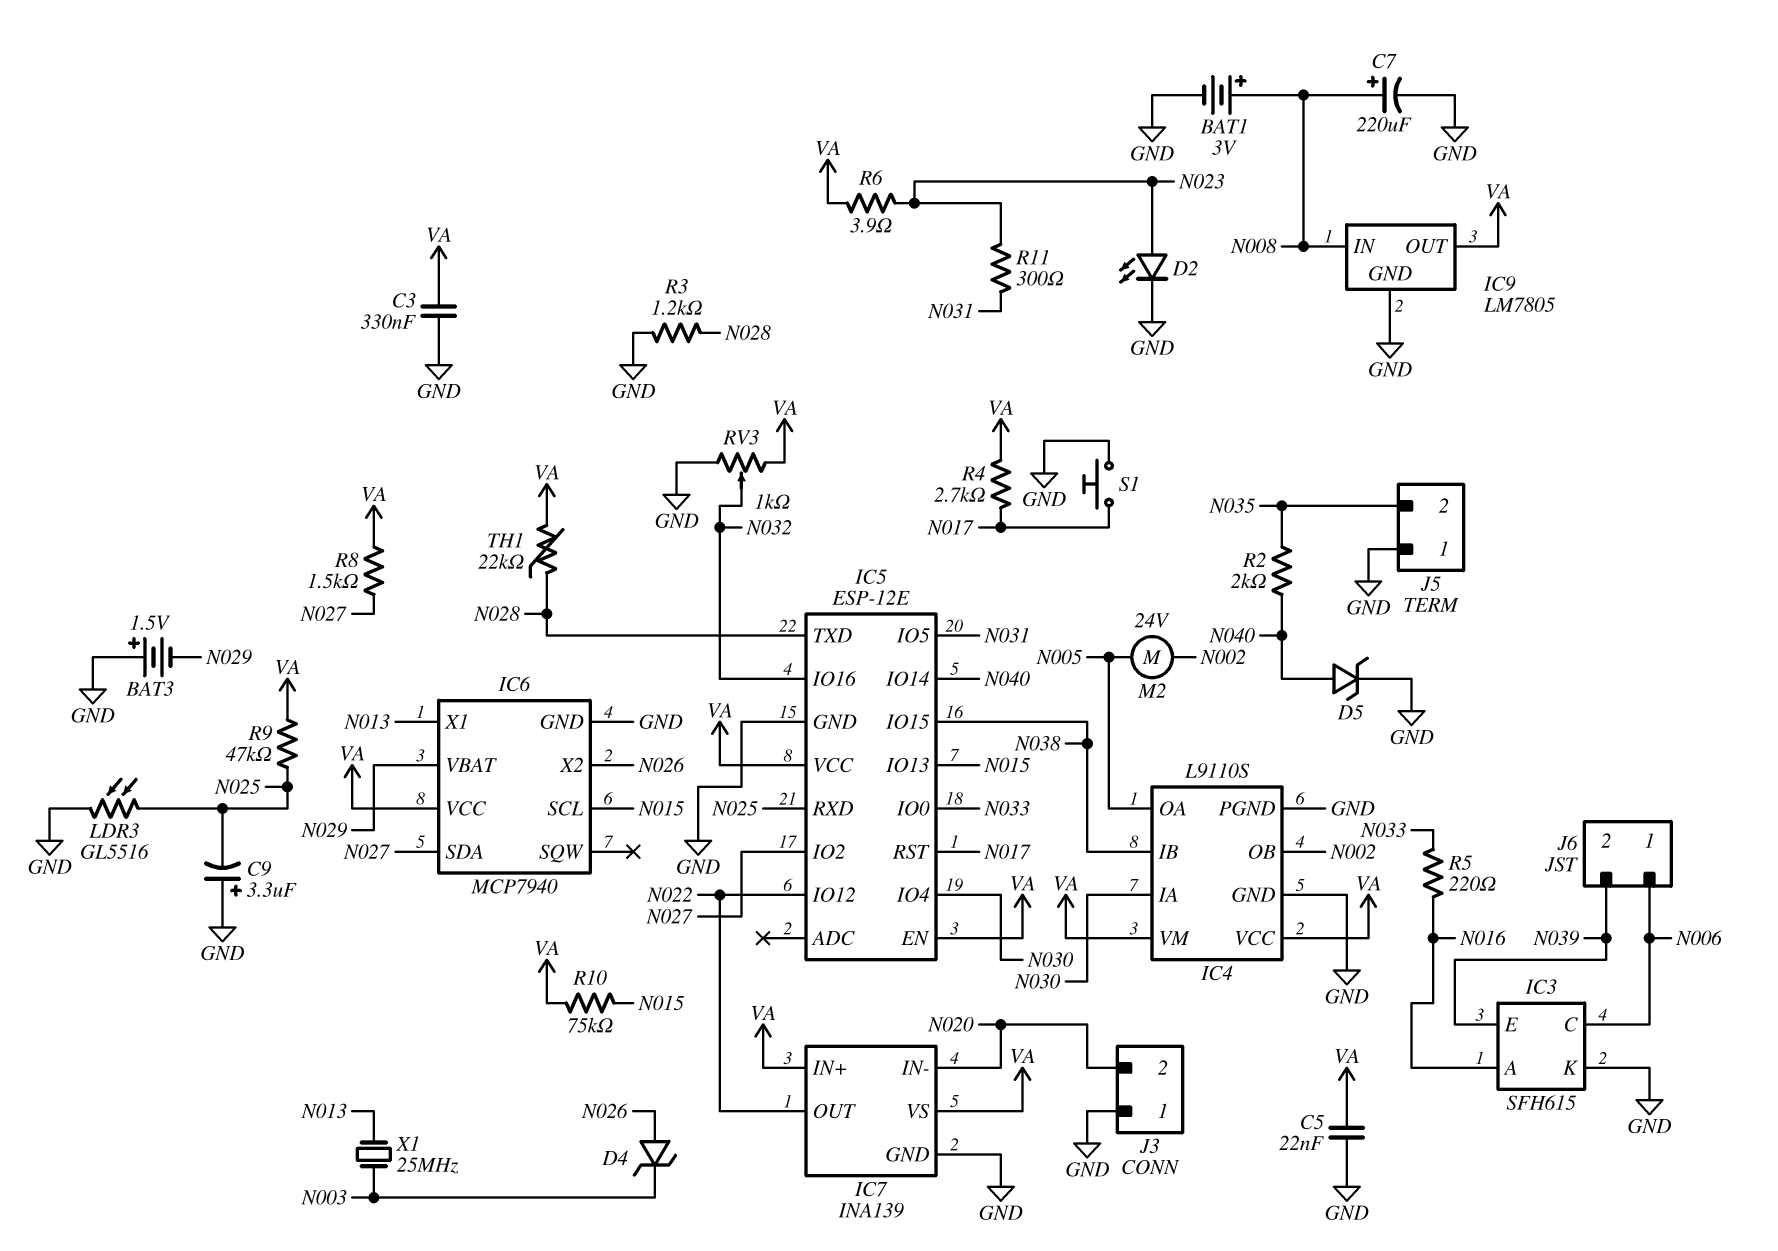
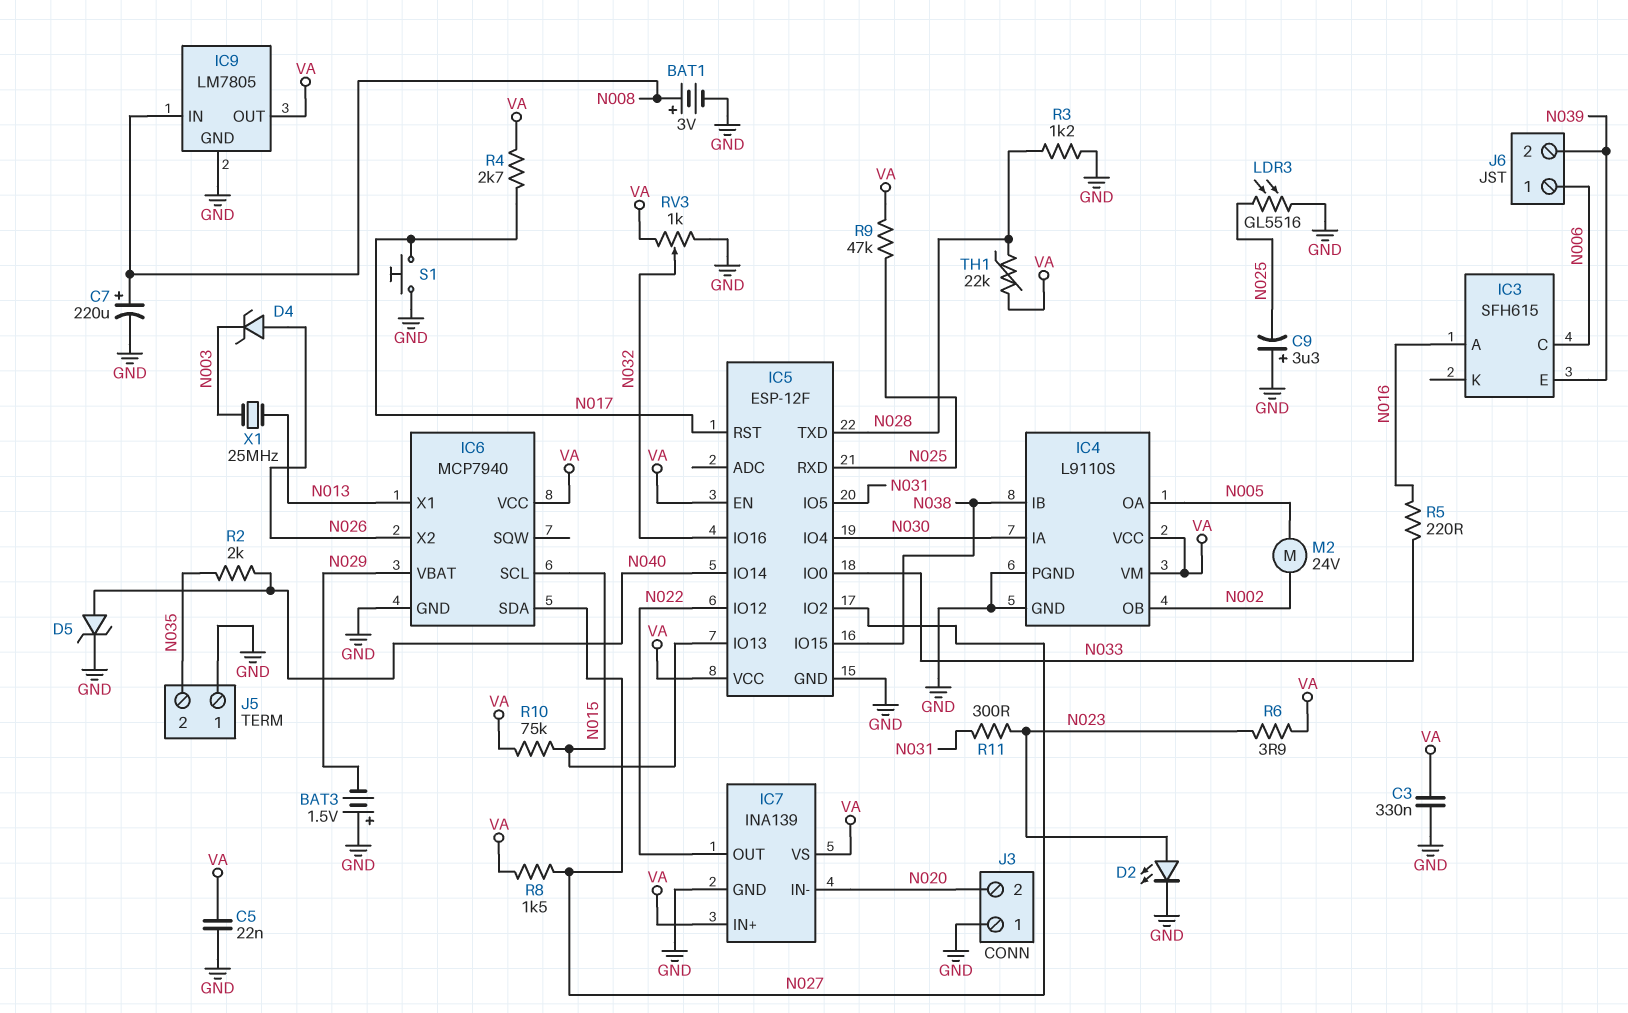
IC3 pin K: GND -> none
IC5: ESP-12E -> ESP-12F

